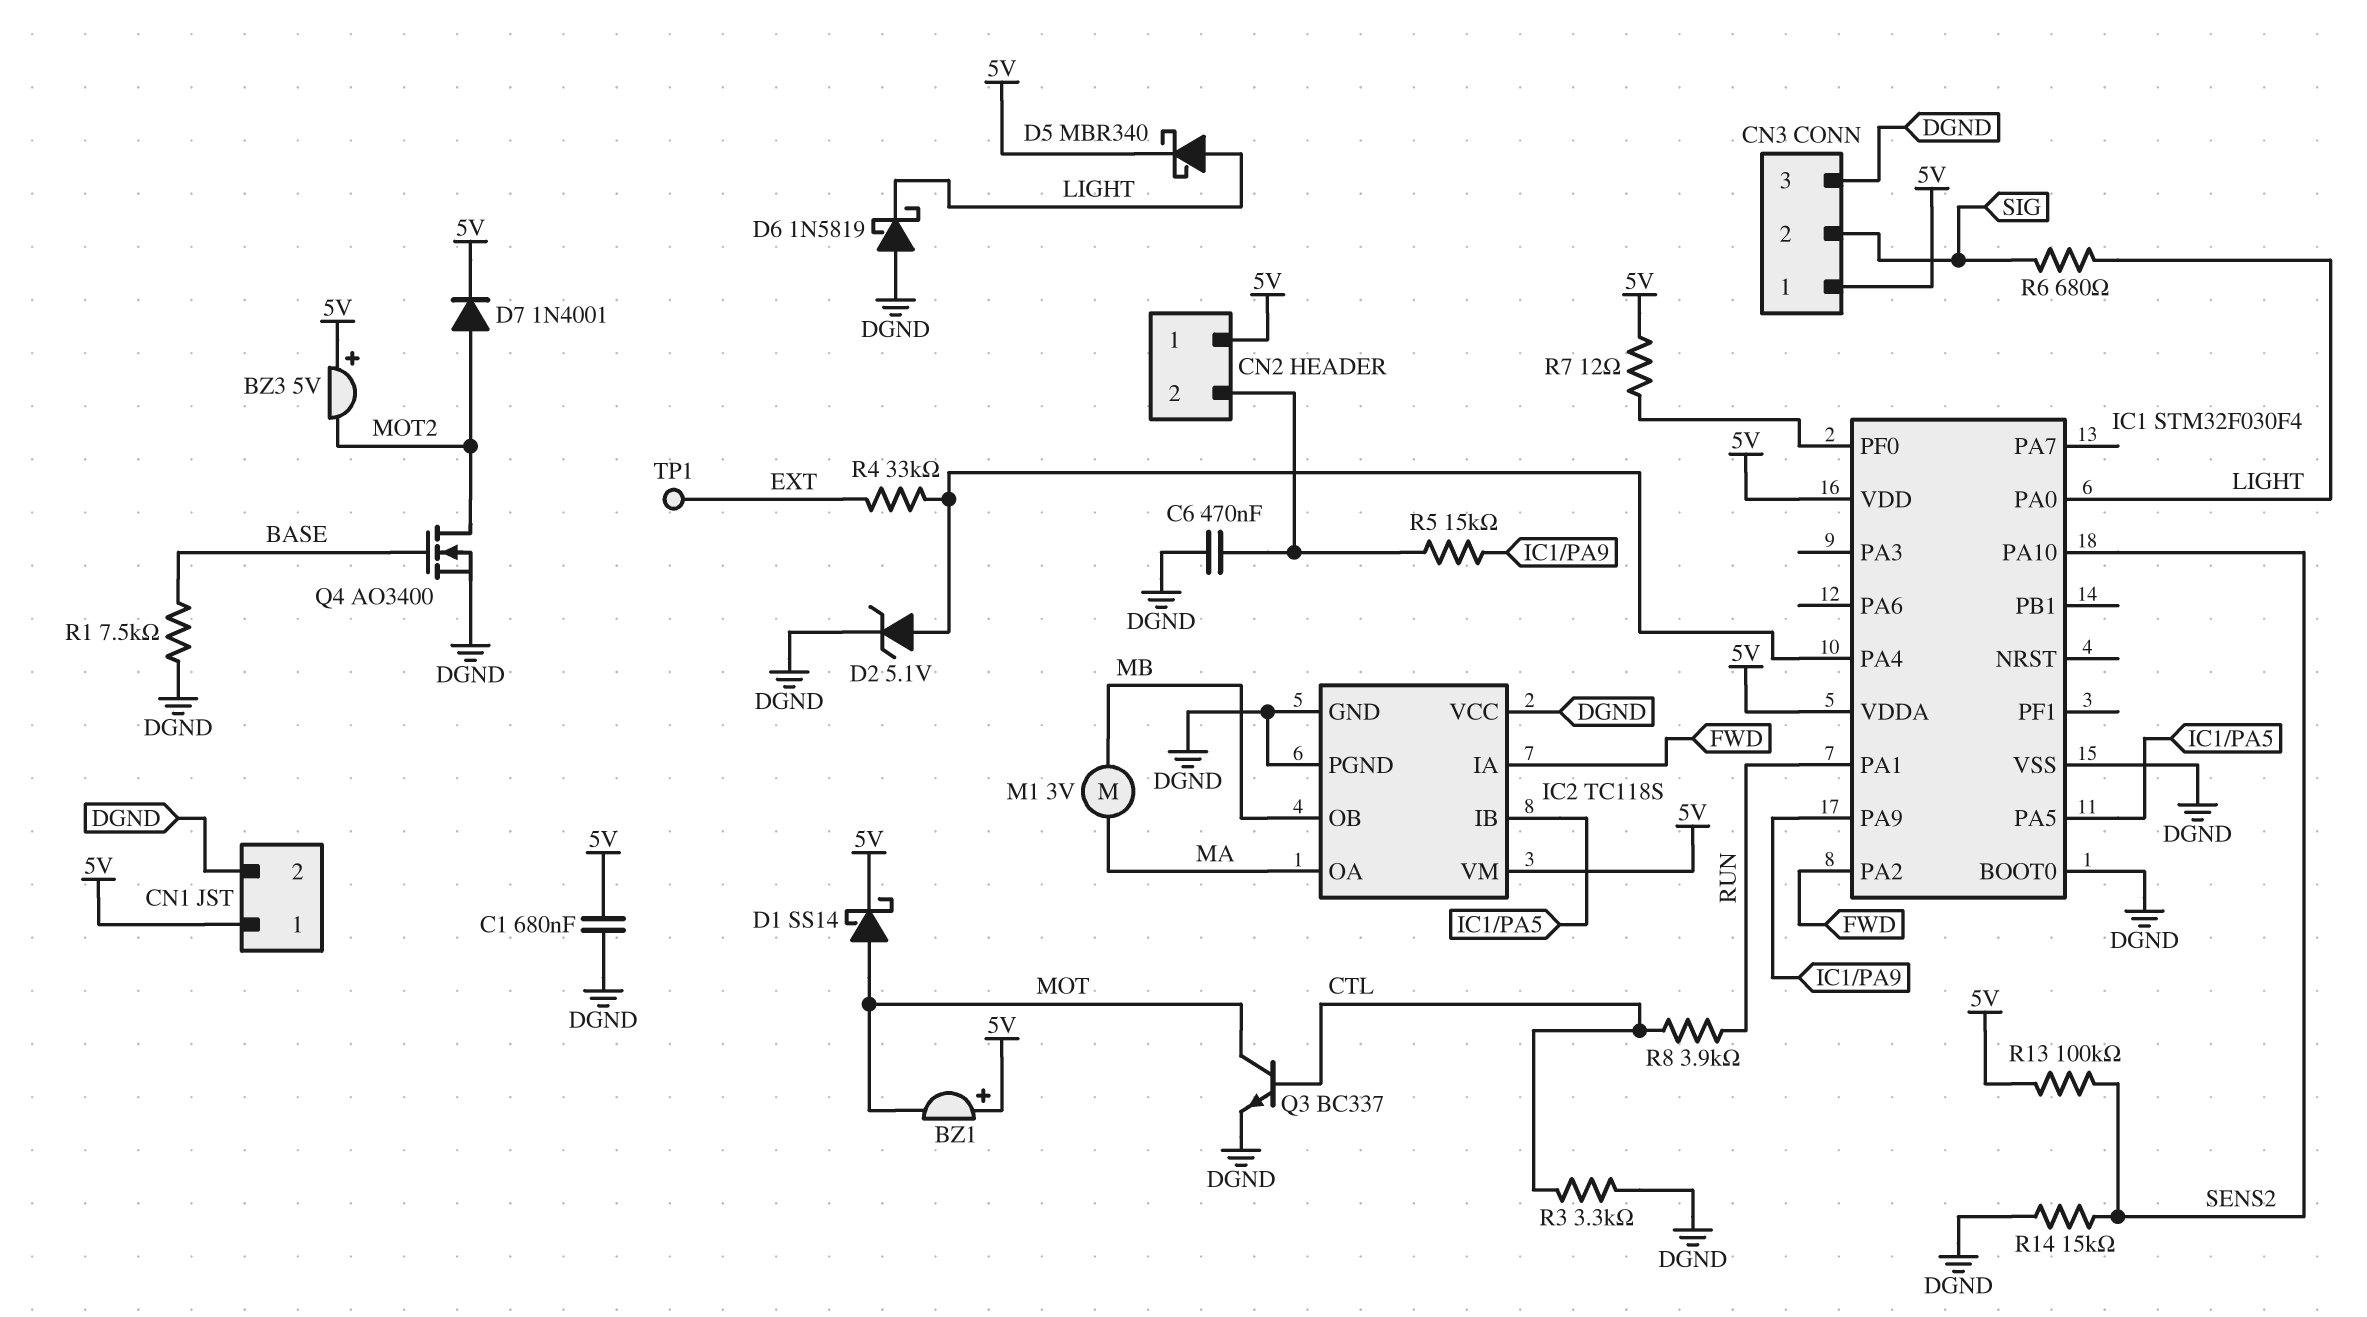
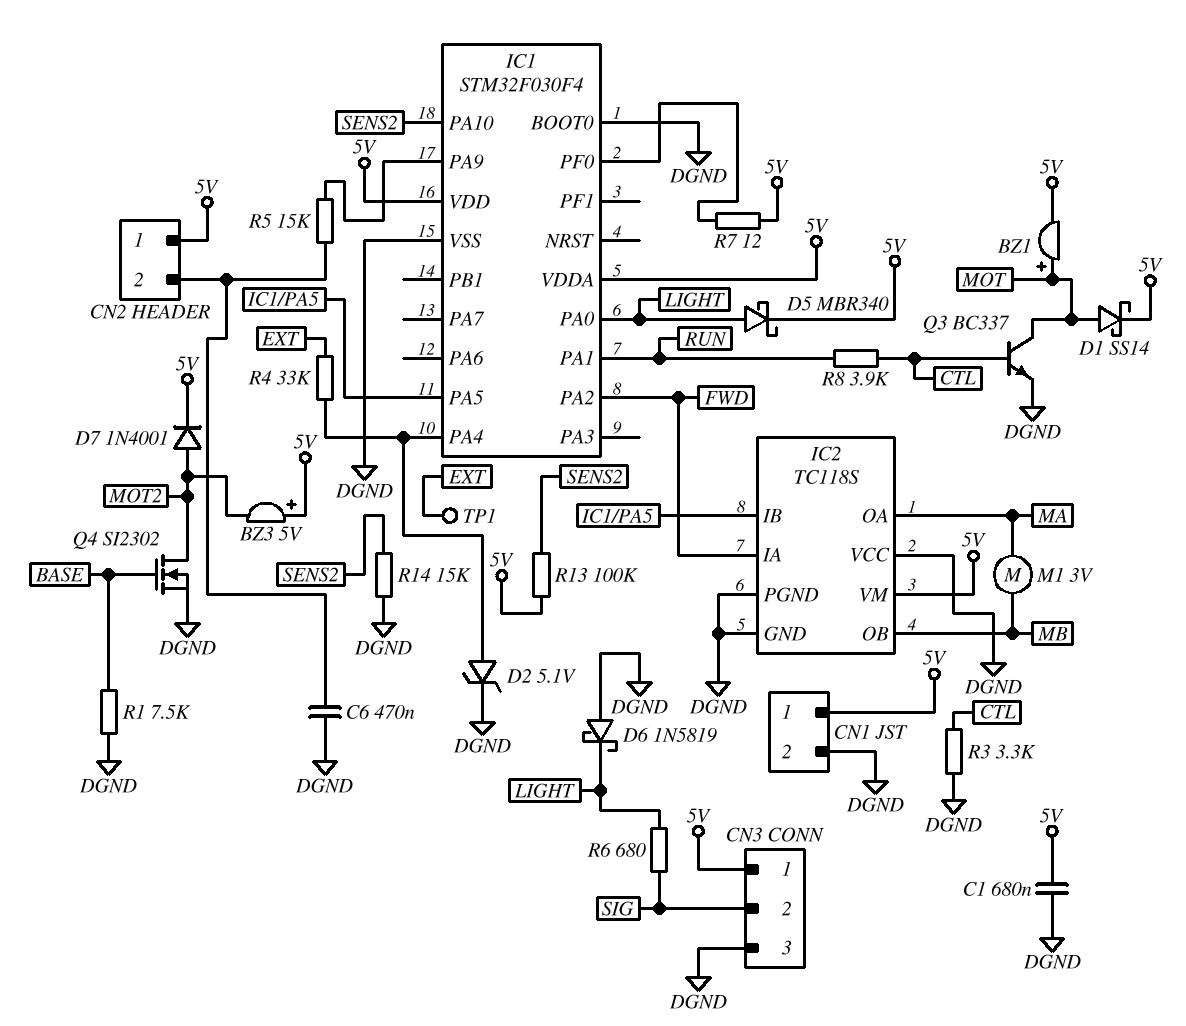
BZ1: buzzer (plus 5V, minus MOT) -> buzzer (plus MOT, minus 5V)
Q4: NMOS AO3400 (G BASE, D MOT2, S DGND) -> NMOS SI2302 (G BASE, D MOT2, S DGND)

